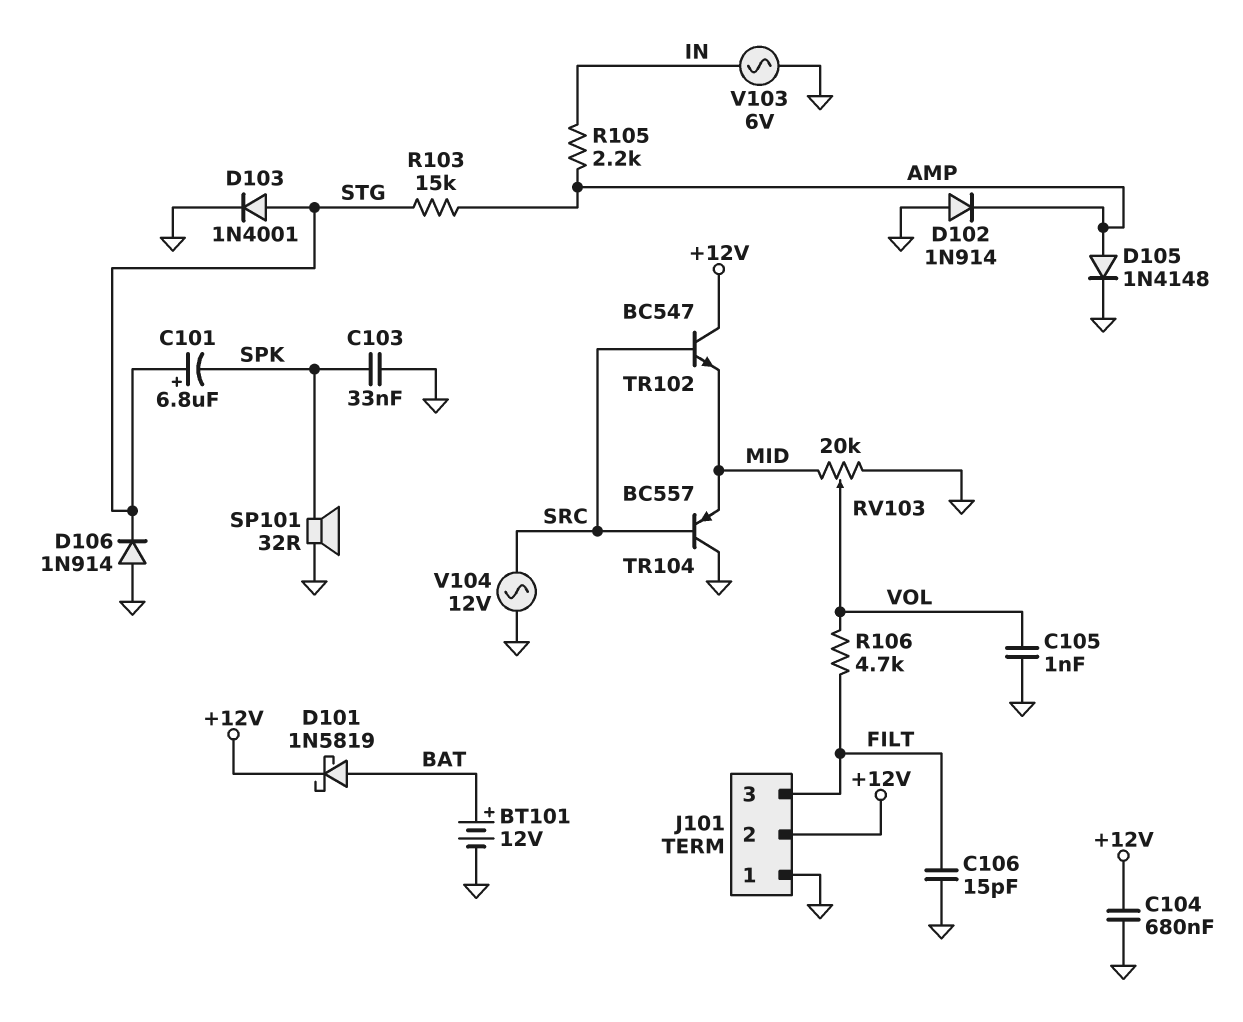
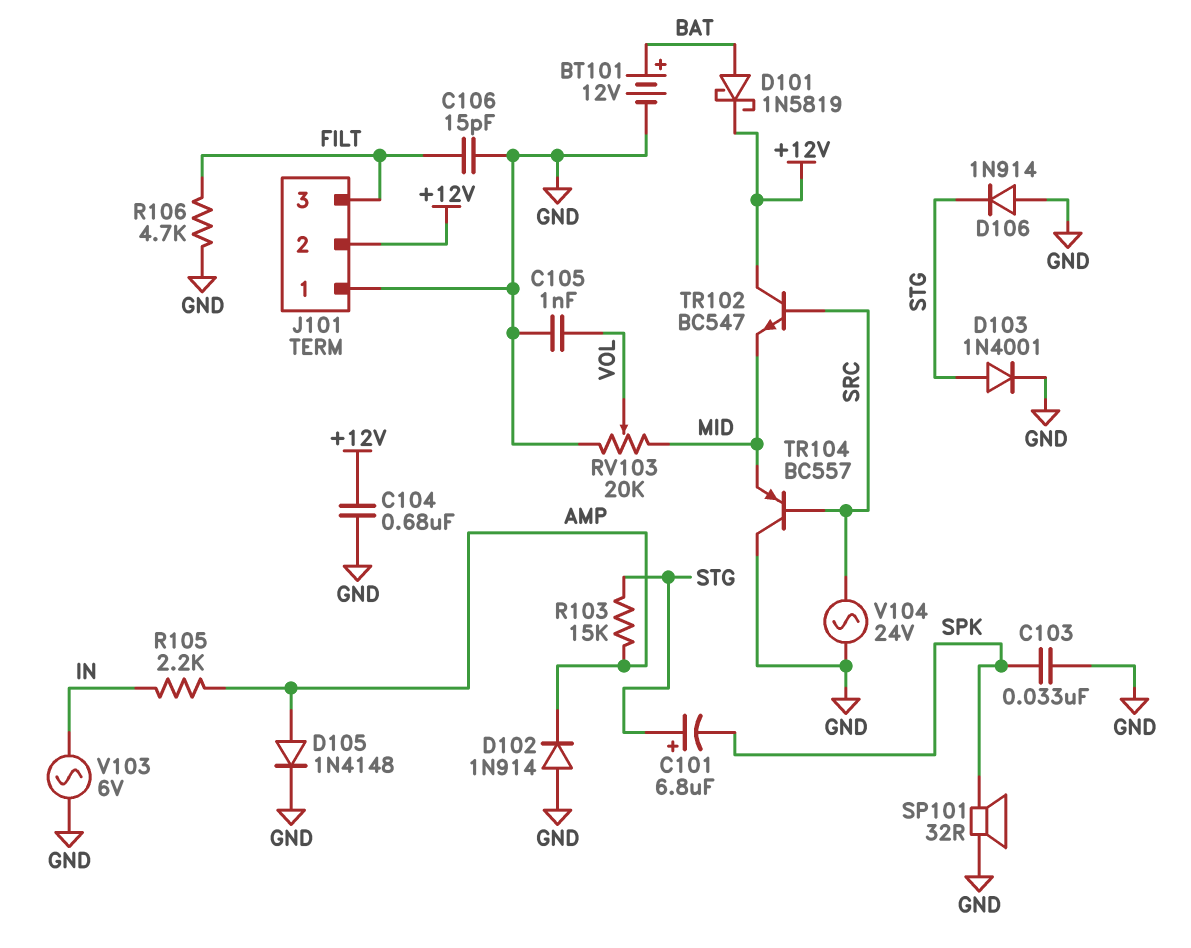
R106: 4.7k (FILT, VOL) -> 4.7k (FILT, GND)
V104: AC 12V (GND, SRC) -> AC 24V (GND, SRC)

